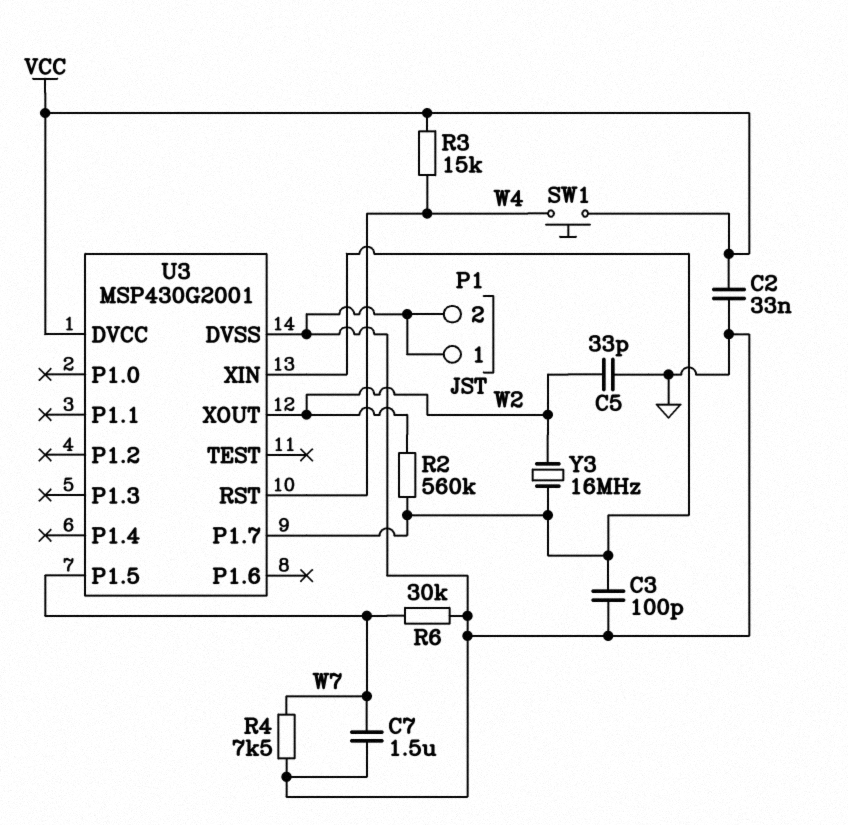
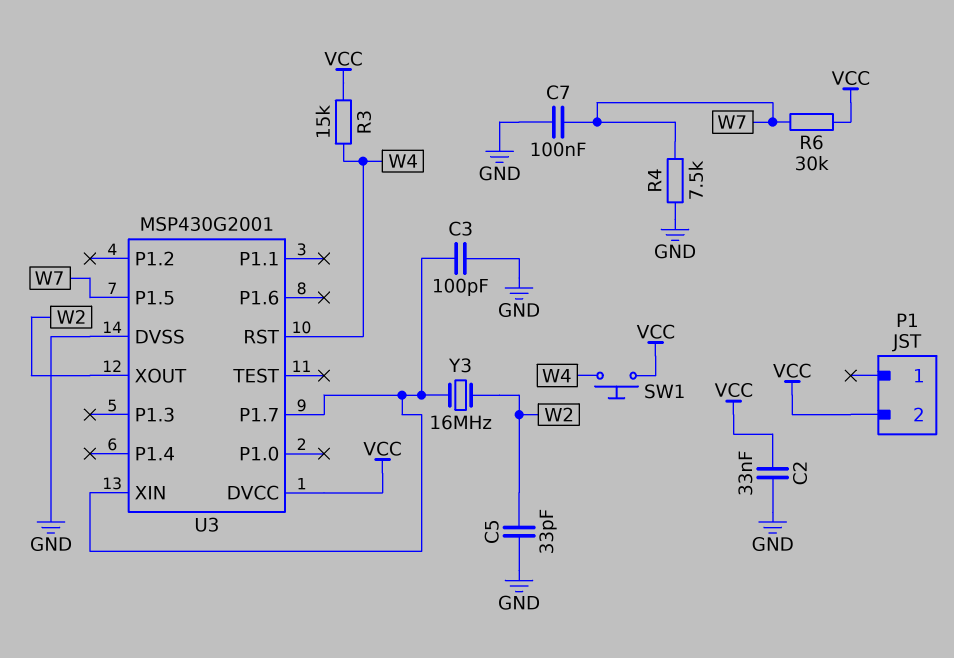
C7: 1.5uF (GND, W7) -> 100nF (GND, W7)
P1 pin 1: GND -> none
P1 pin 2: GND -> VCC
R2: 560k (U3/P1.7, W2) -> none
R6: 30k (GND, W7) -> 30k (VCC, W7)

